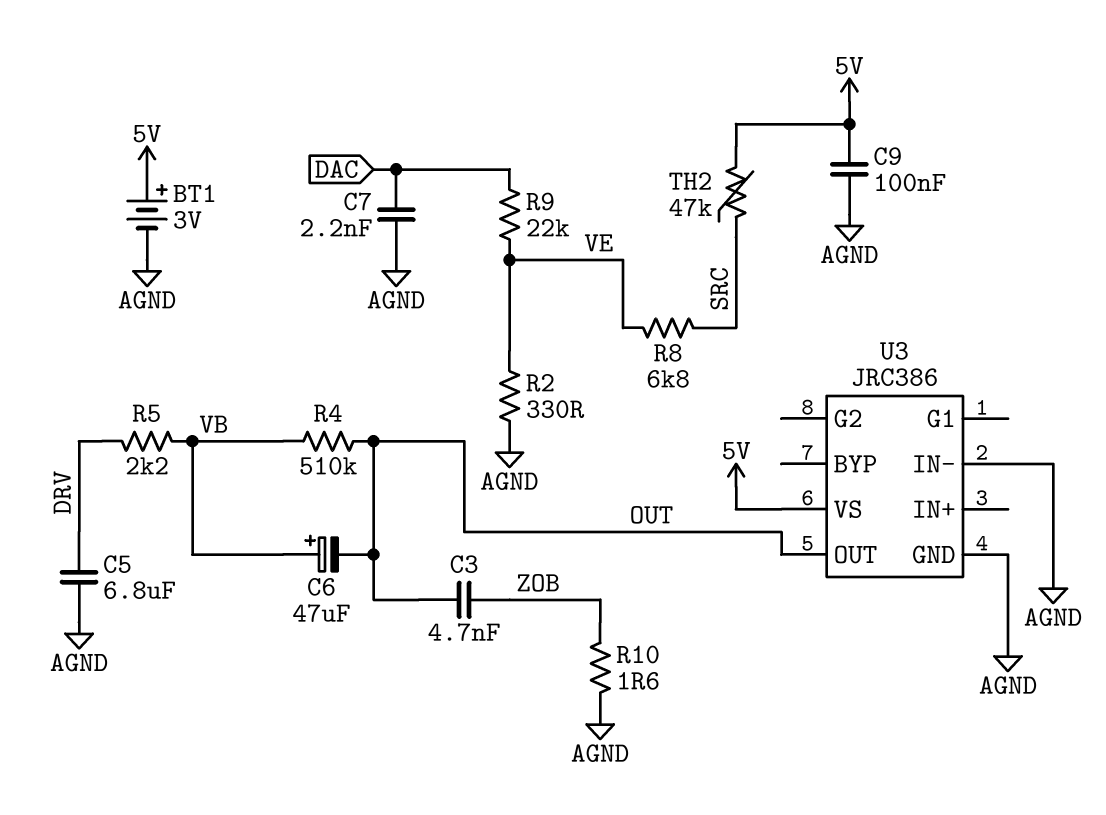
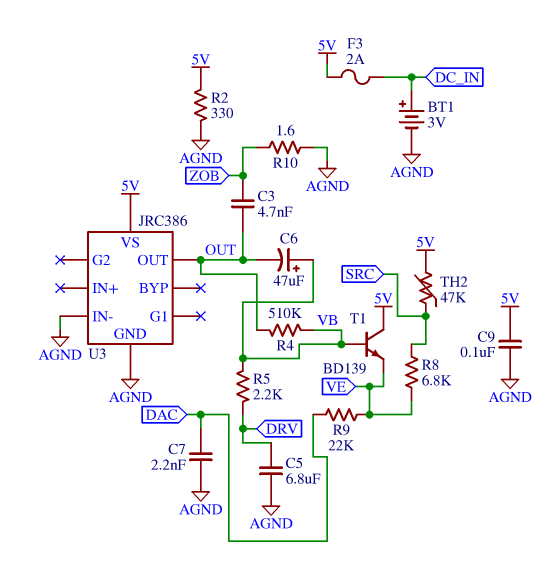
BT1: 3V (plus 5V, minus AGND) -> 3V (plus DC_IN, minus AGND)
F3: none -> 2A (5V, DC_IN)
R2: 330 (AGND, VE) -> 330 (5V, AGND)
T1: none -> NPN BD139 (B VB, C 5V, E VE)

